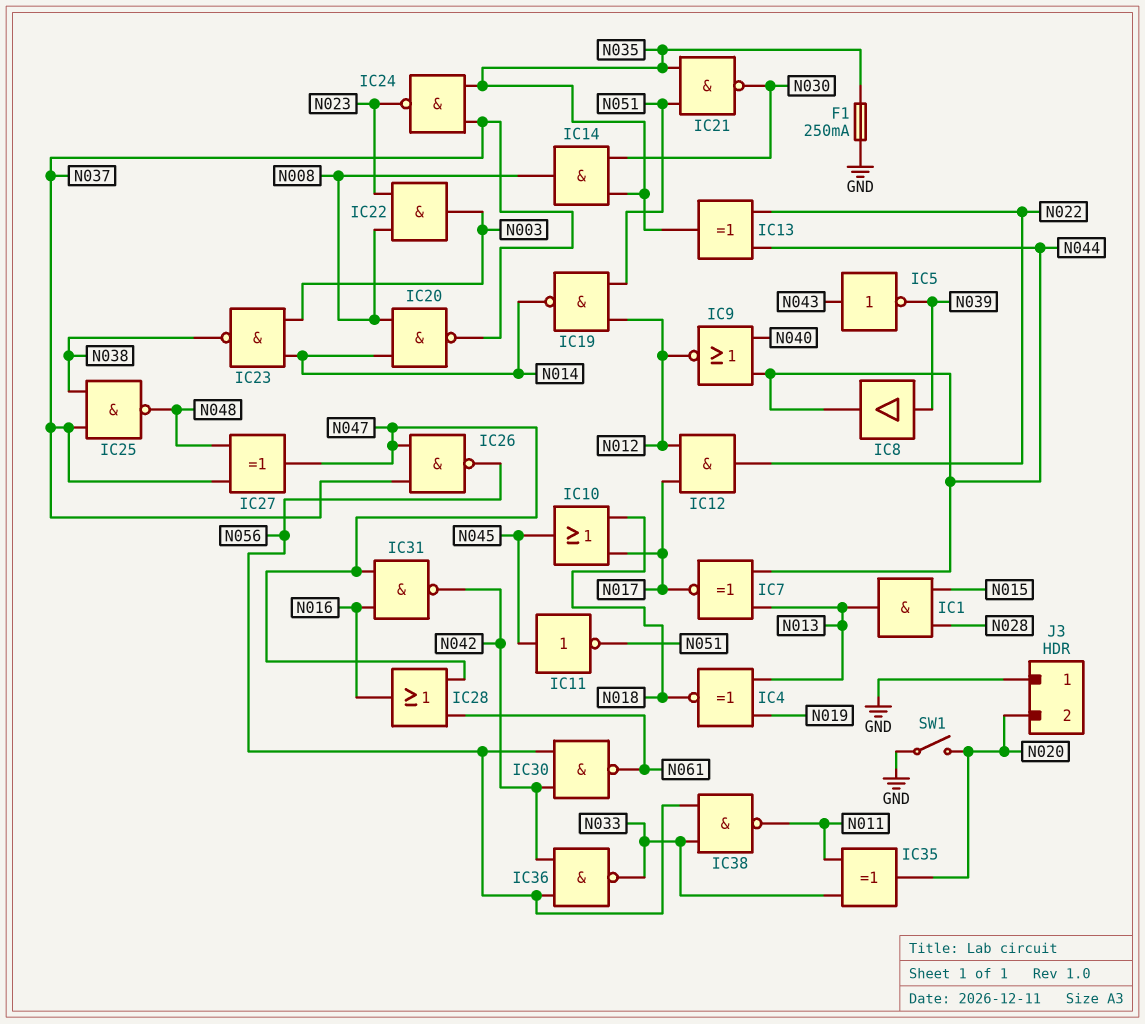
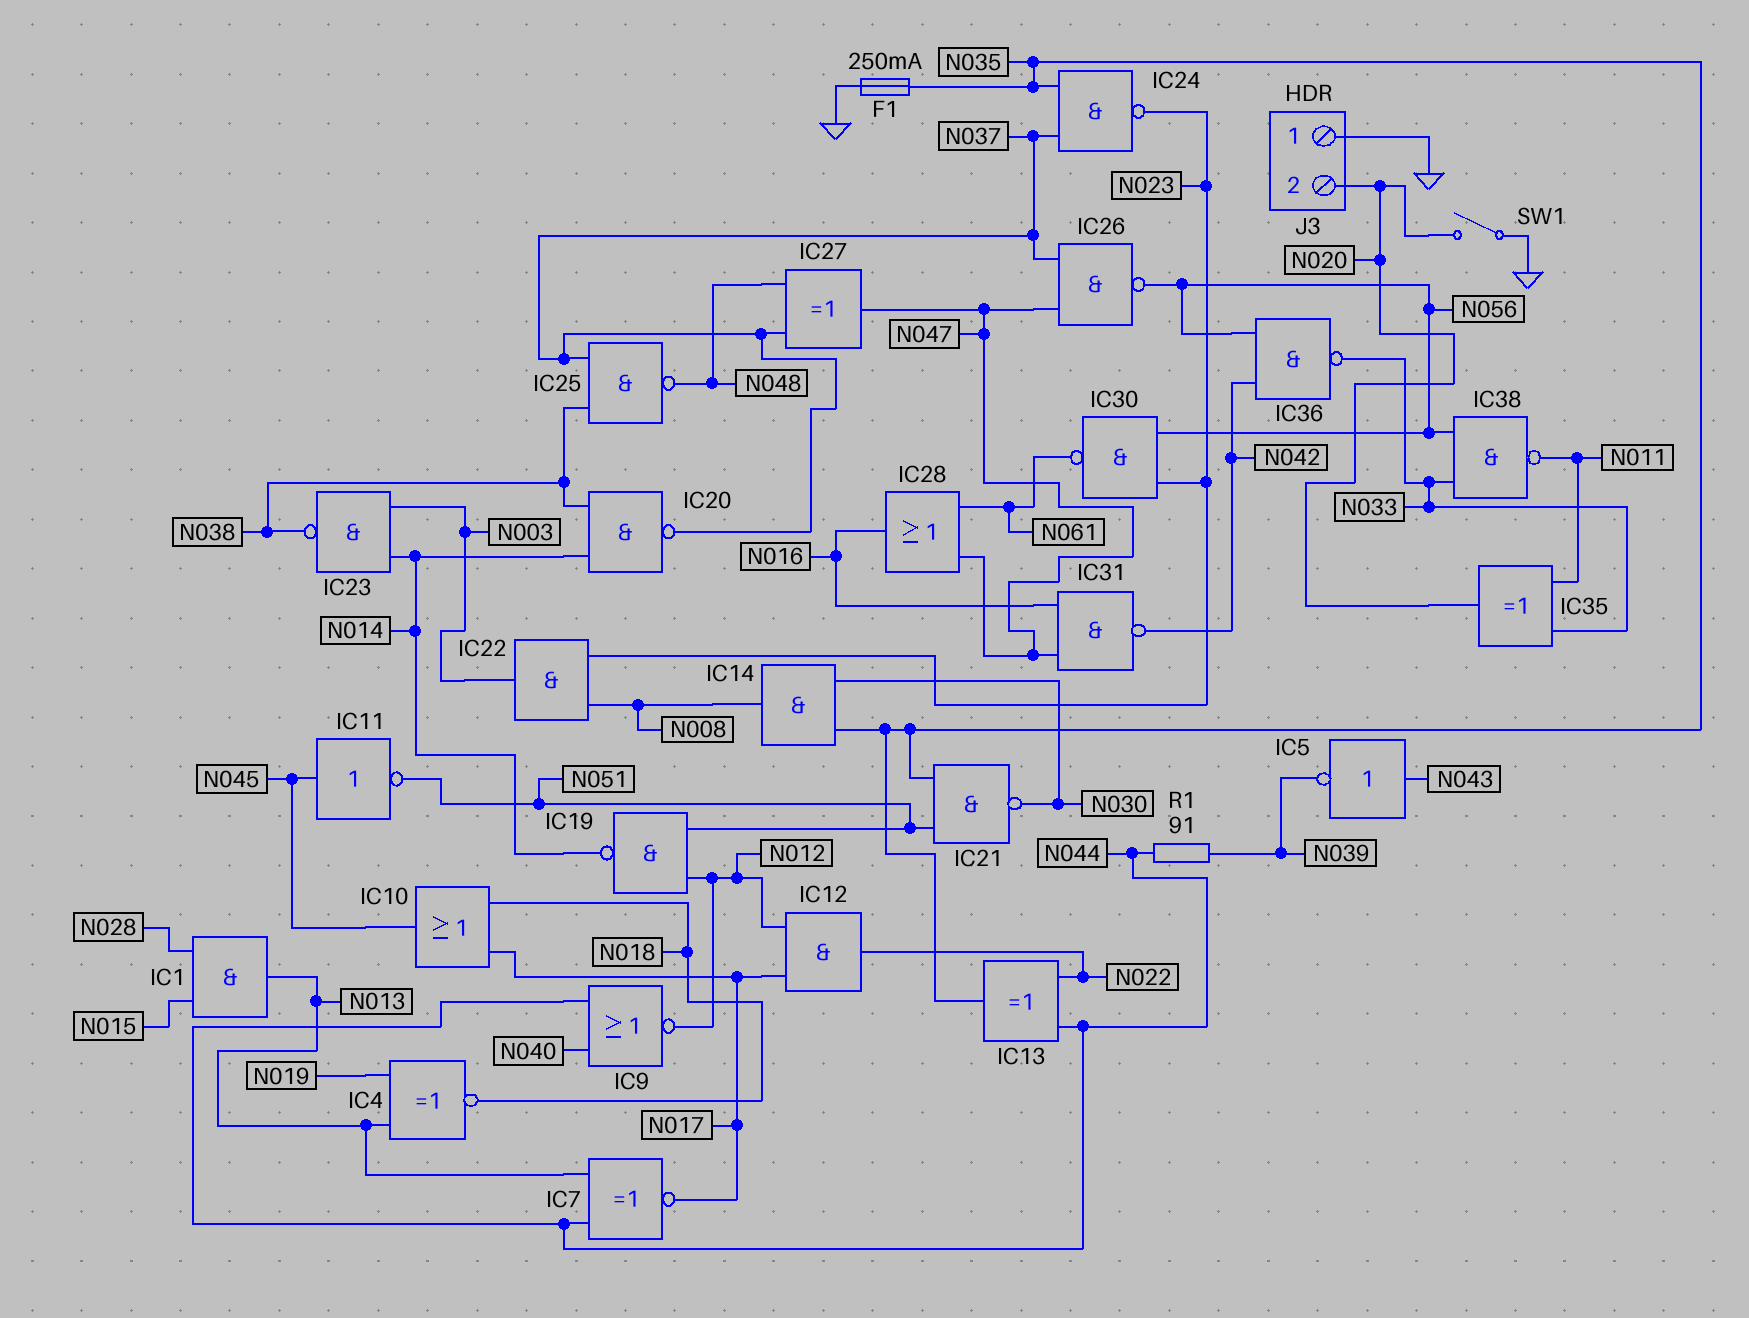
IC8: buffer (in N039, out N044) -> none
IC20: NAND (in N008, in N014, out N037) -> NAND (in N014, in N038, out N037)
IC30: NAND (in N042, in N056, out N061) -> NAND (in N023, in N056, out N061)
R1: none -> 91 (N039, N044)

